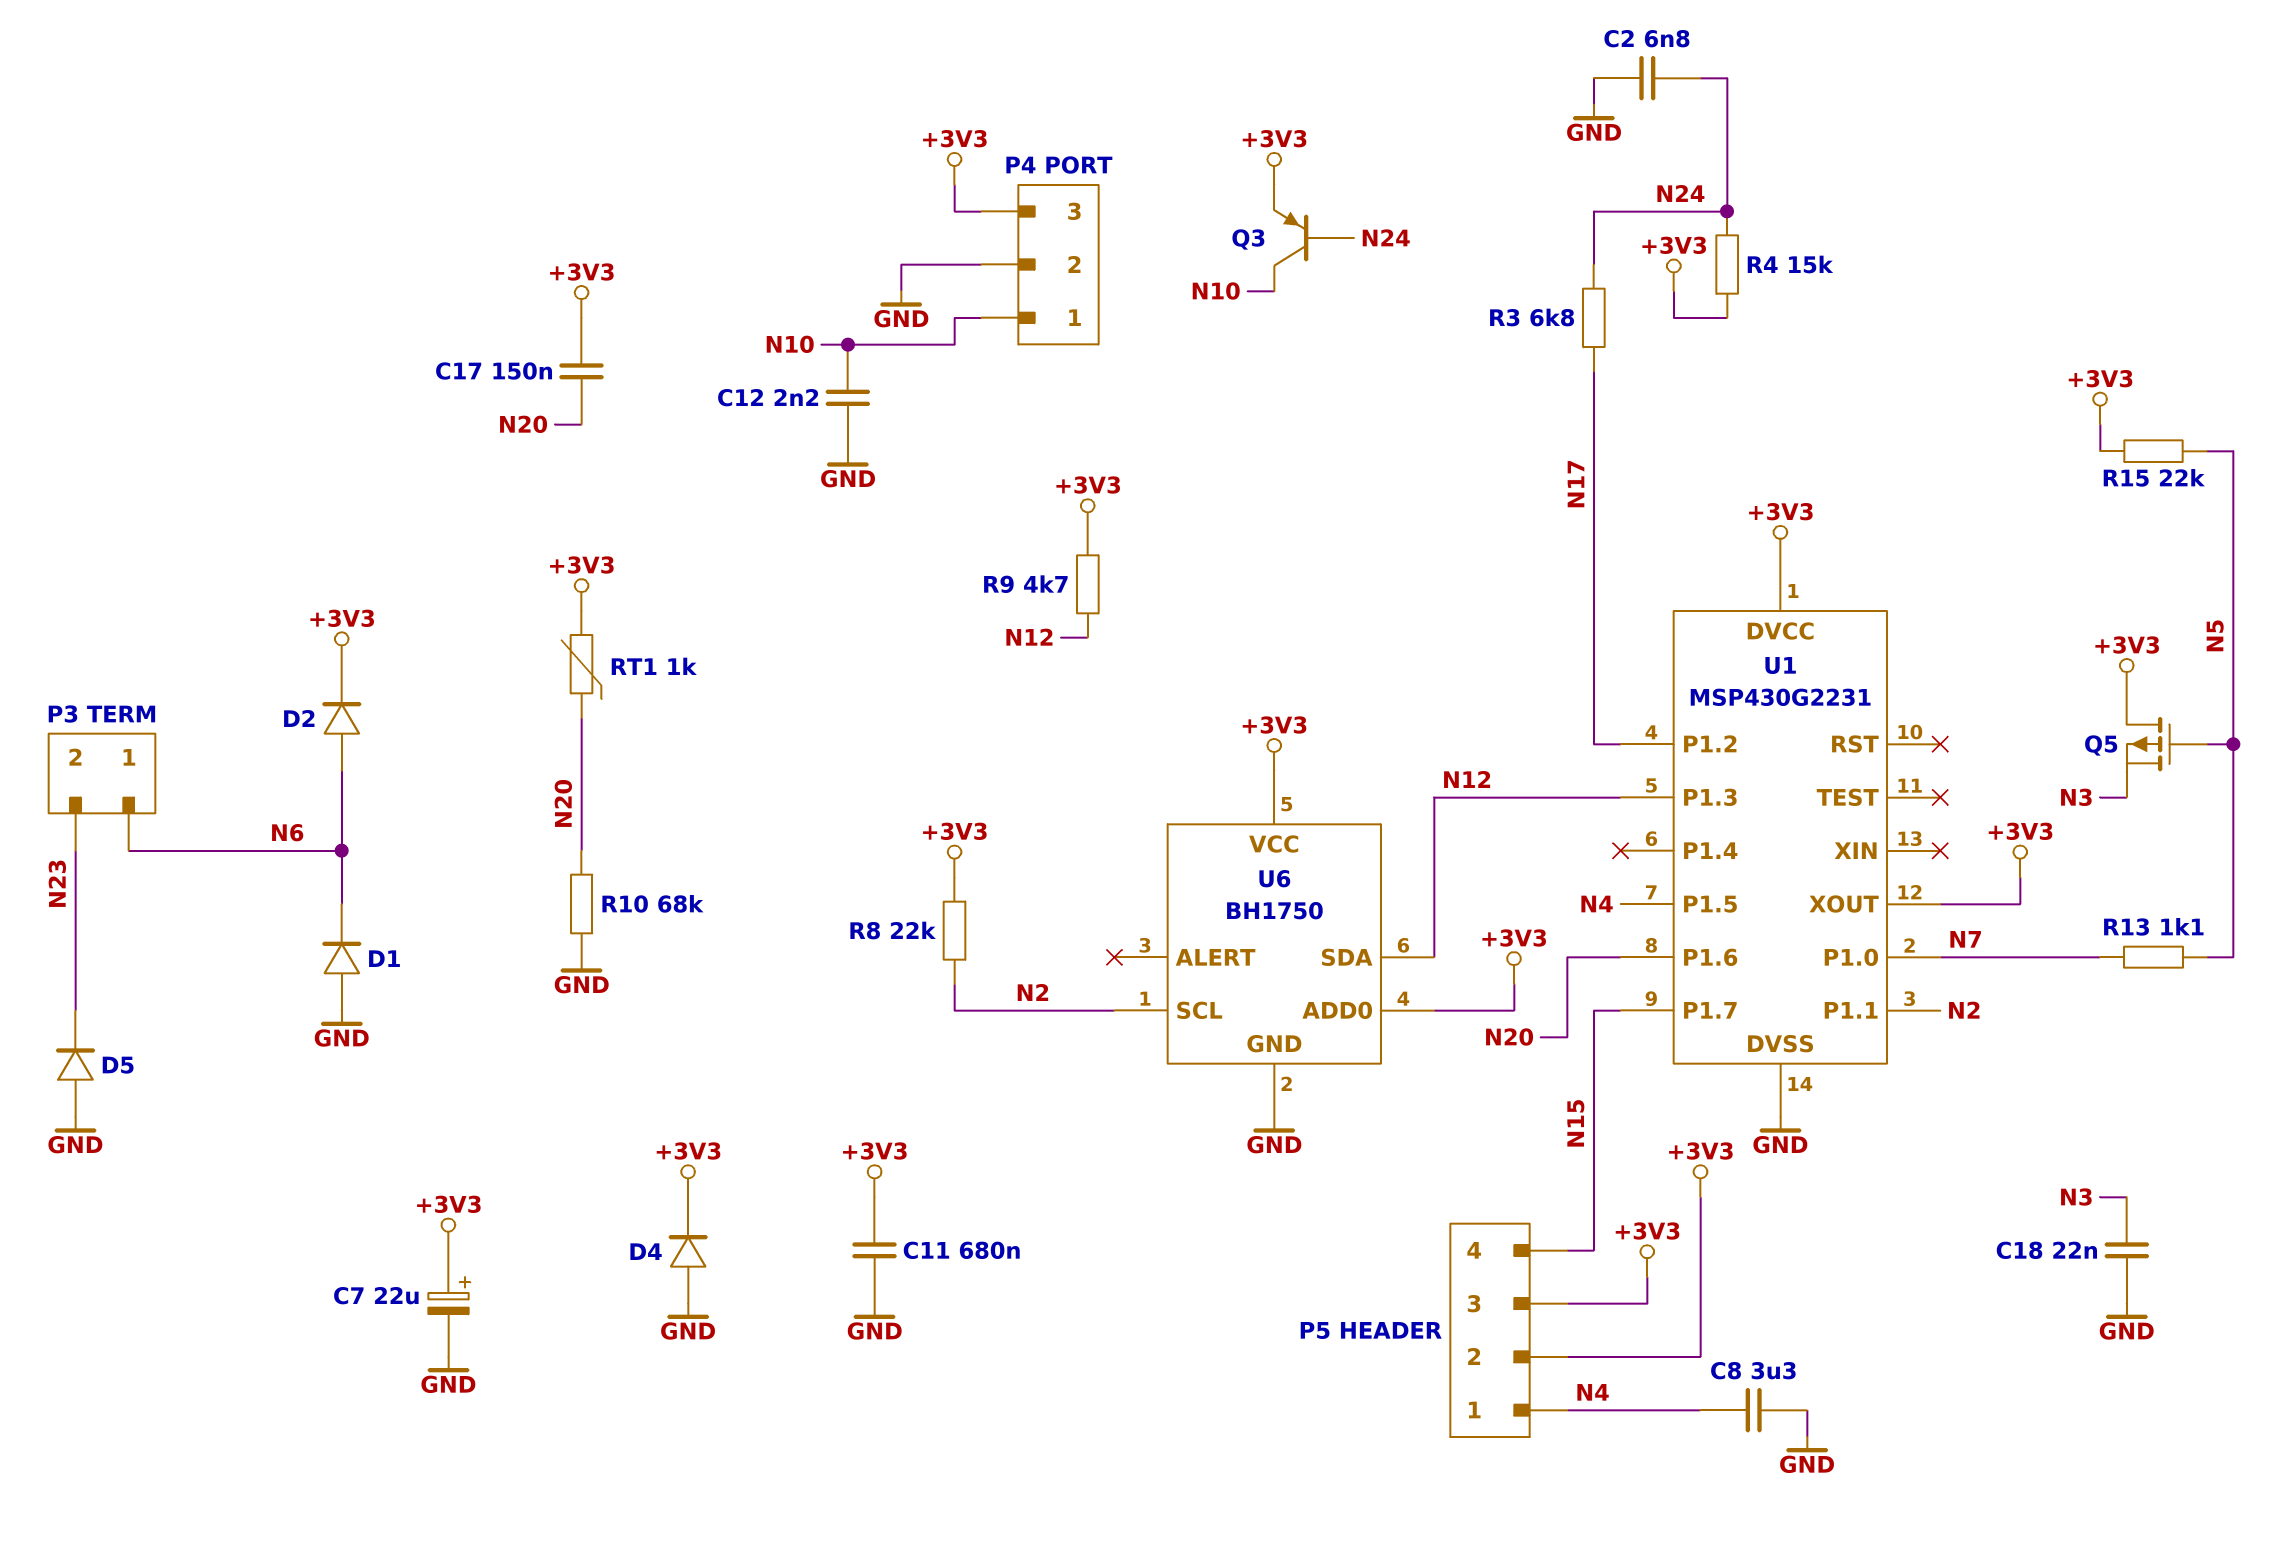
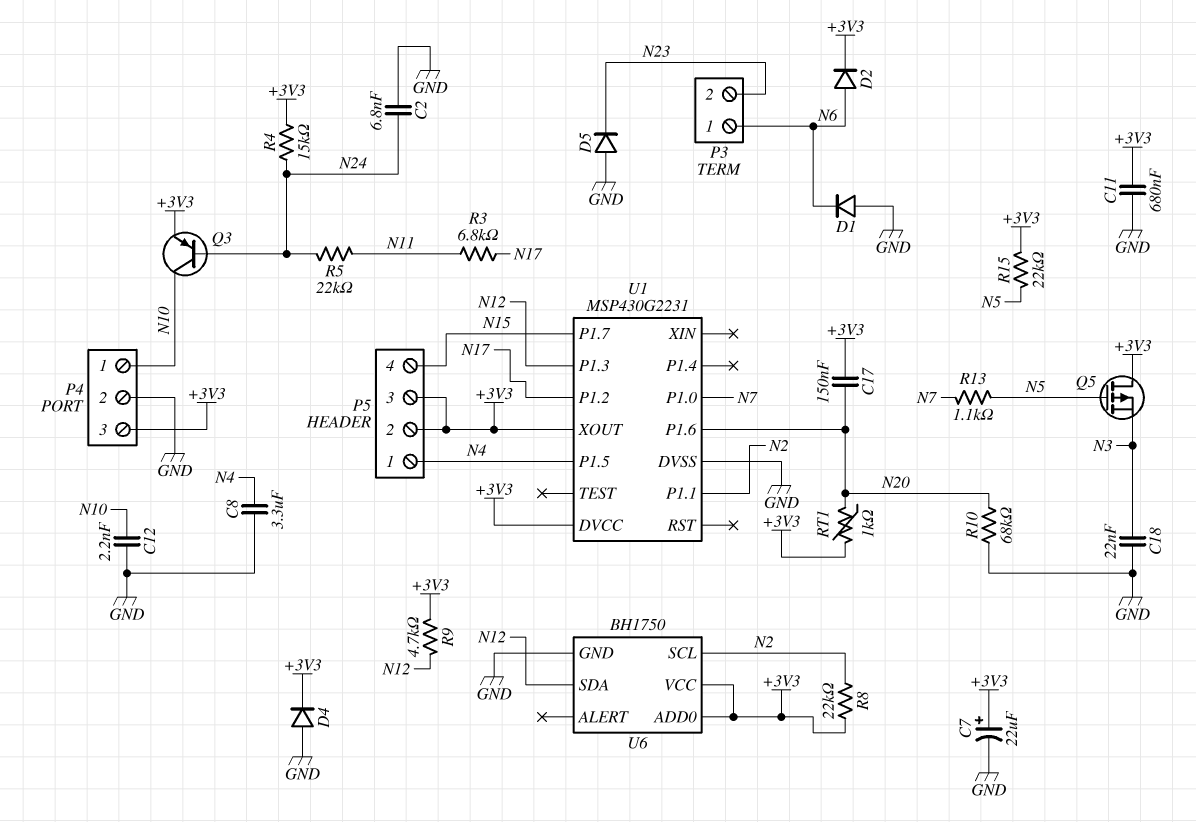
R3: 6.8k (N17, N24) -> 6.8k (N11, N17)
R5: none -> 22k (N11, N24)

